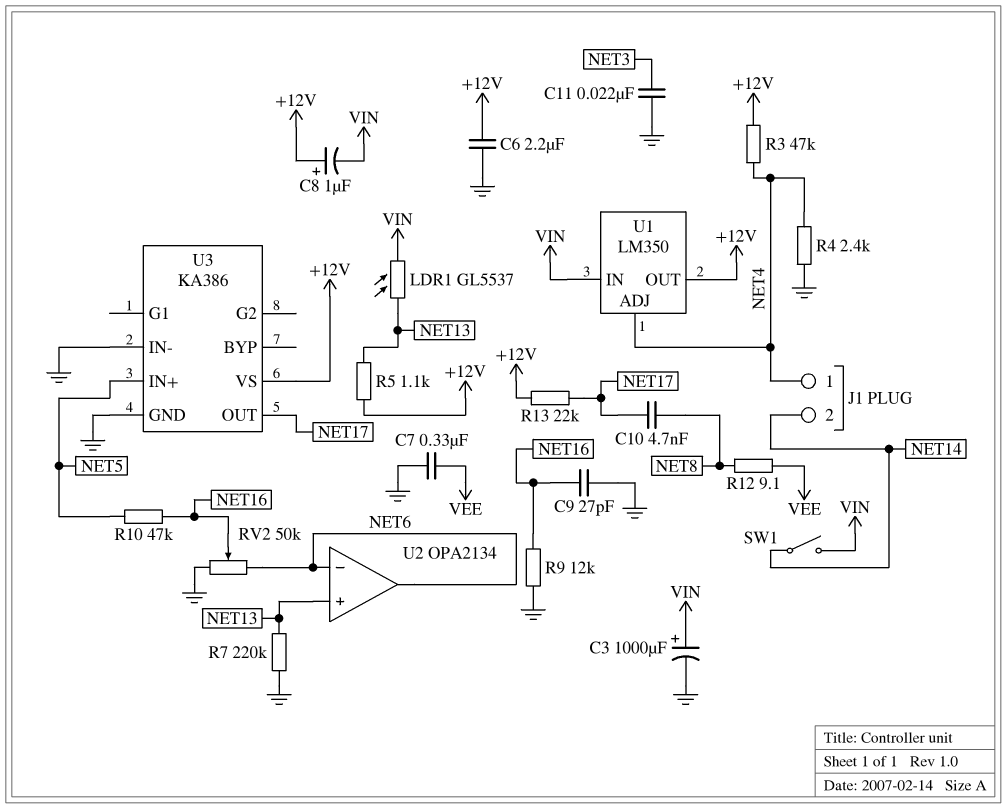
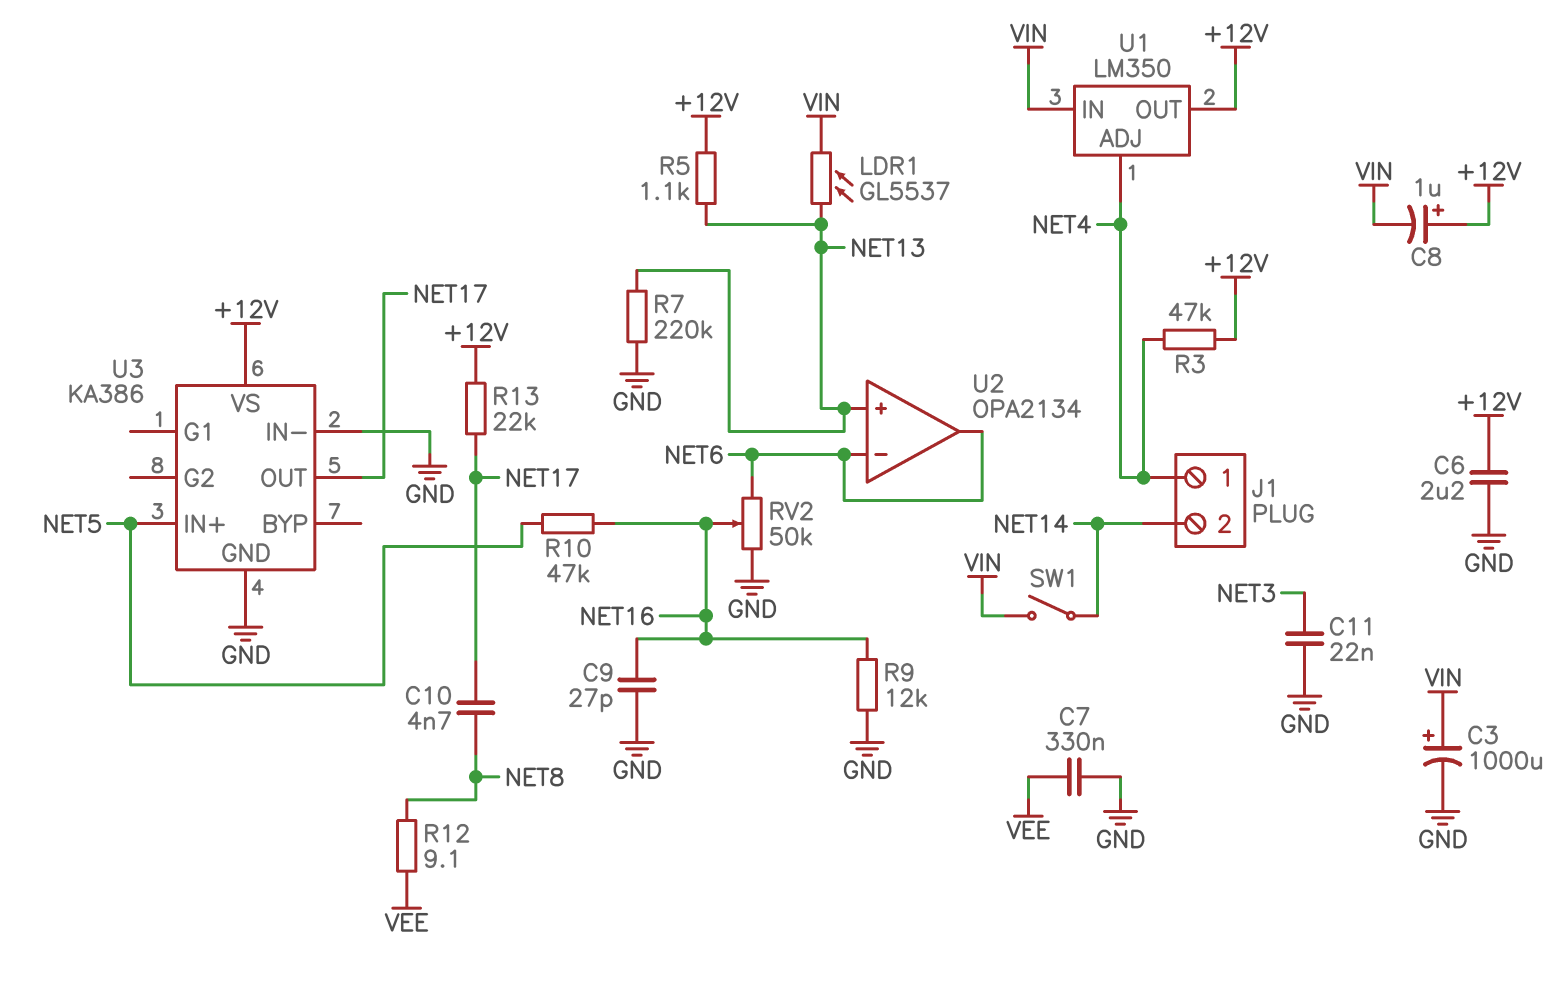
R4: 2.4k (GND, NET4) -> none

